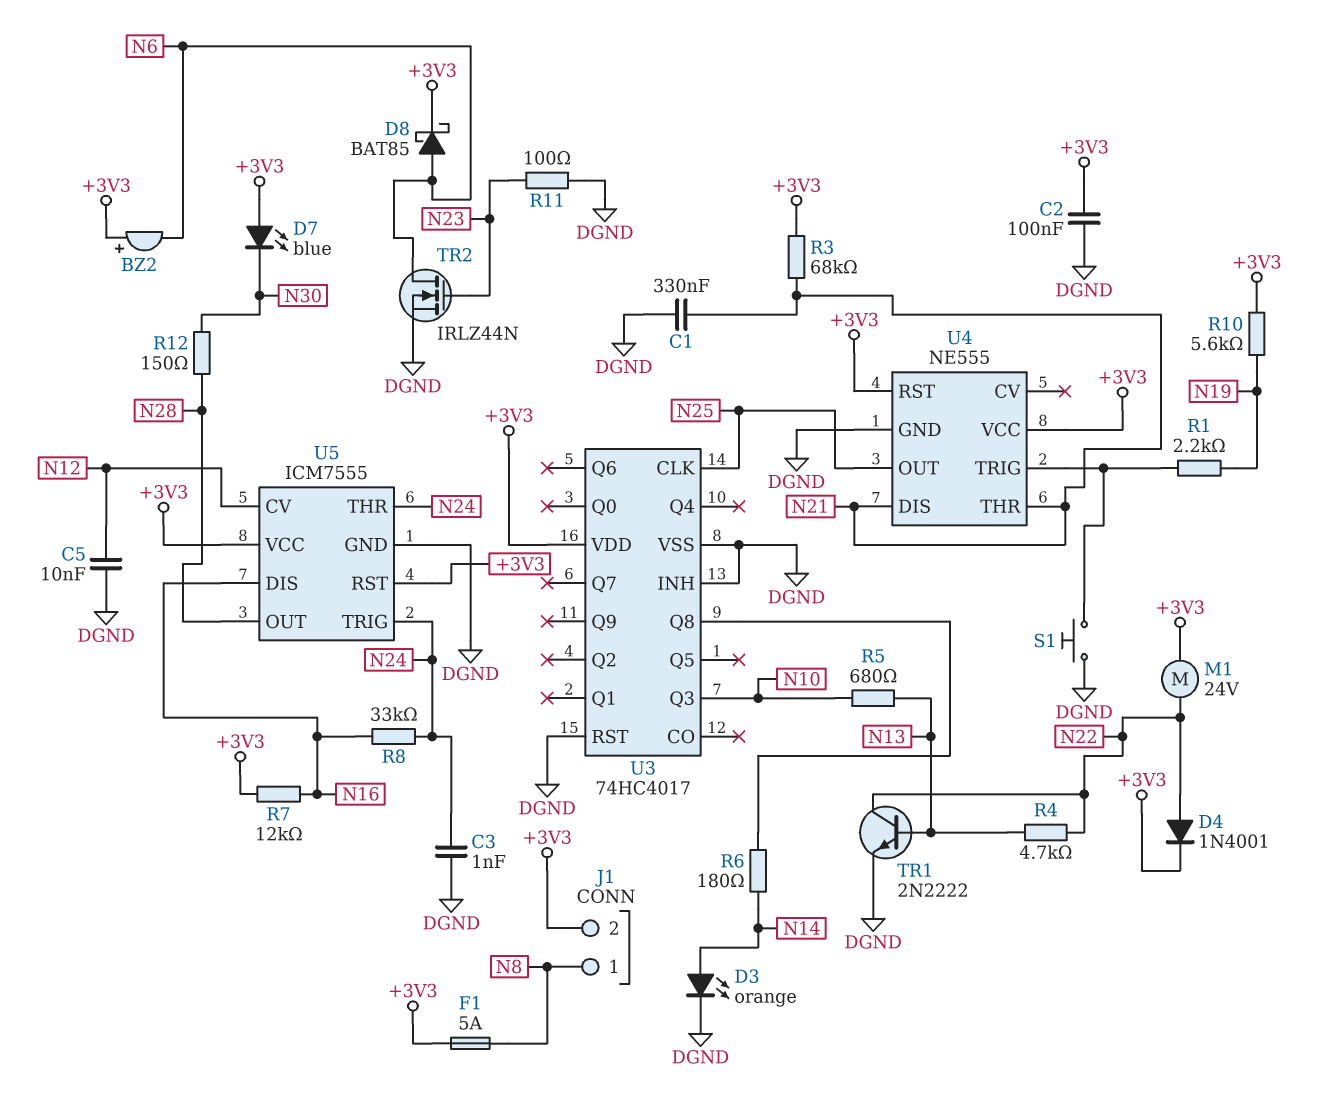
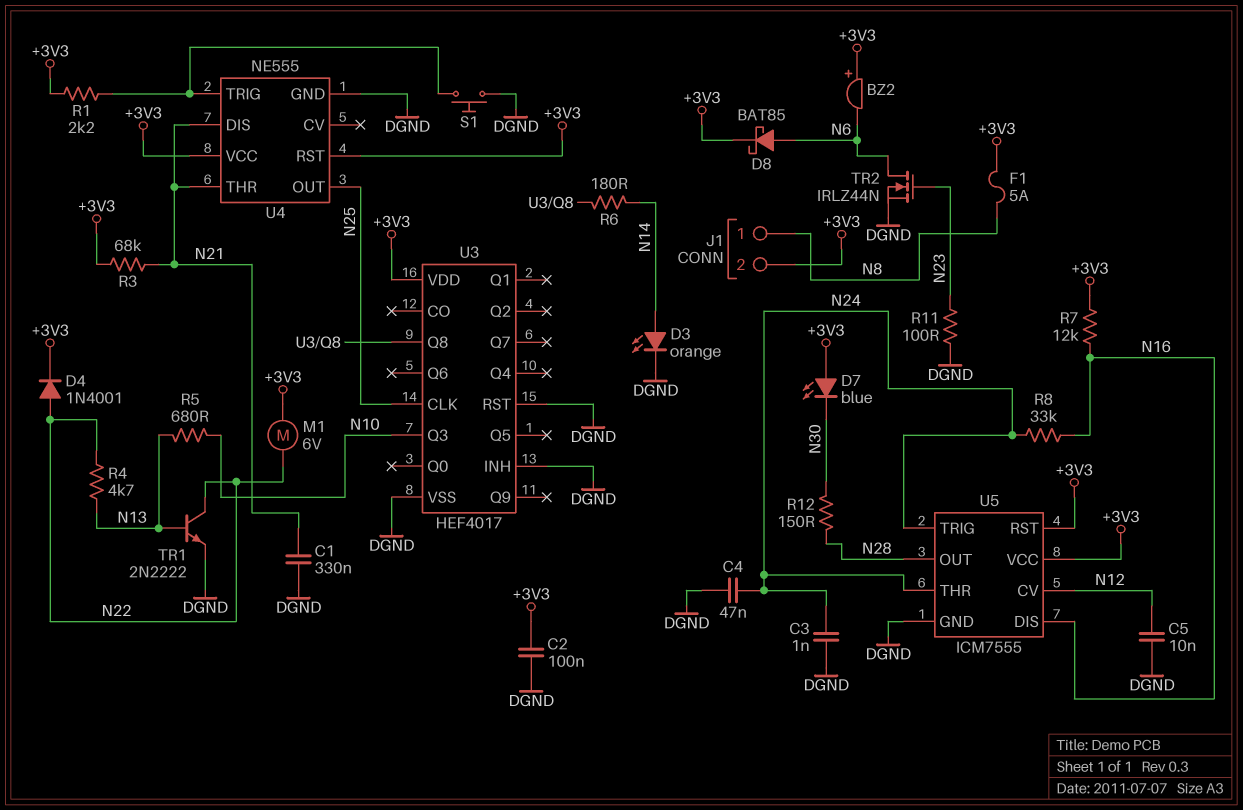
C4: none -> 47nF (DGND, N24)
M1: motor 24V (+3V3, N22) -> motor 6V (+3V3, N22)
R1: 2.2k (N19, U4/TRIG) -> 2.2k (+3V3, U4/TRIG)
R10: 5.6k (+3V3, N19) -> none
U3: 74HC4017 -> HEF4017

